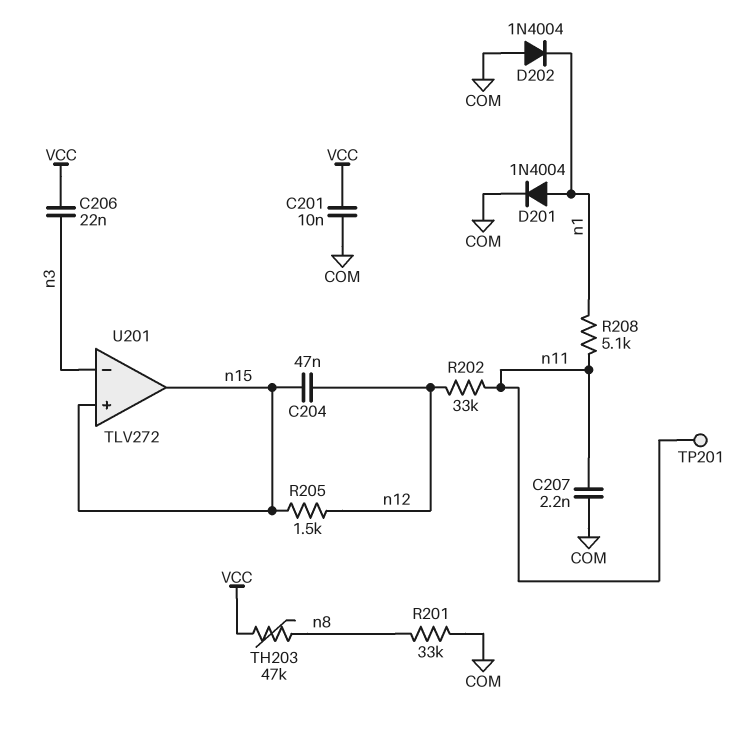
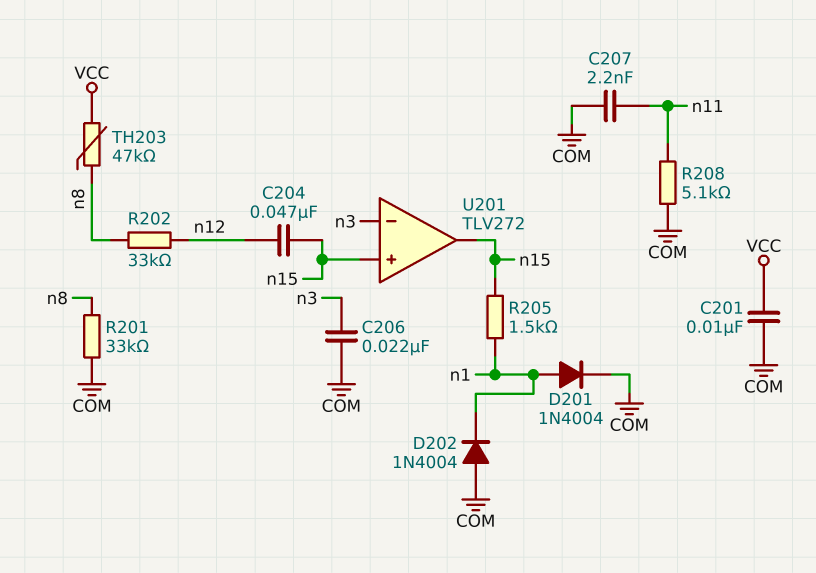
C206: 22nF (VCC, n3) -> 22nF (COM, n3)
R202: 33k (n11, n12) -> 33k (n8, n12)
R205: 1.5k (n12, n15) -> 1.5k (n1, n15)
R208: 5.1k (n1, n11) -> 5.1k (COM, n11)
TP201: test point (n11) -> none

